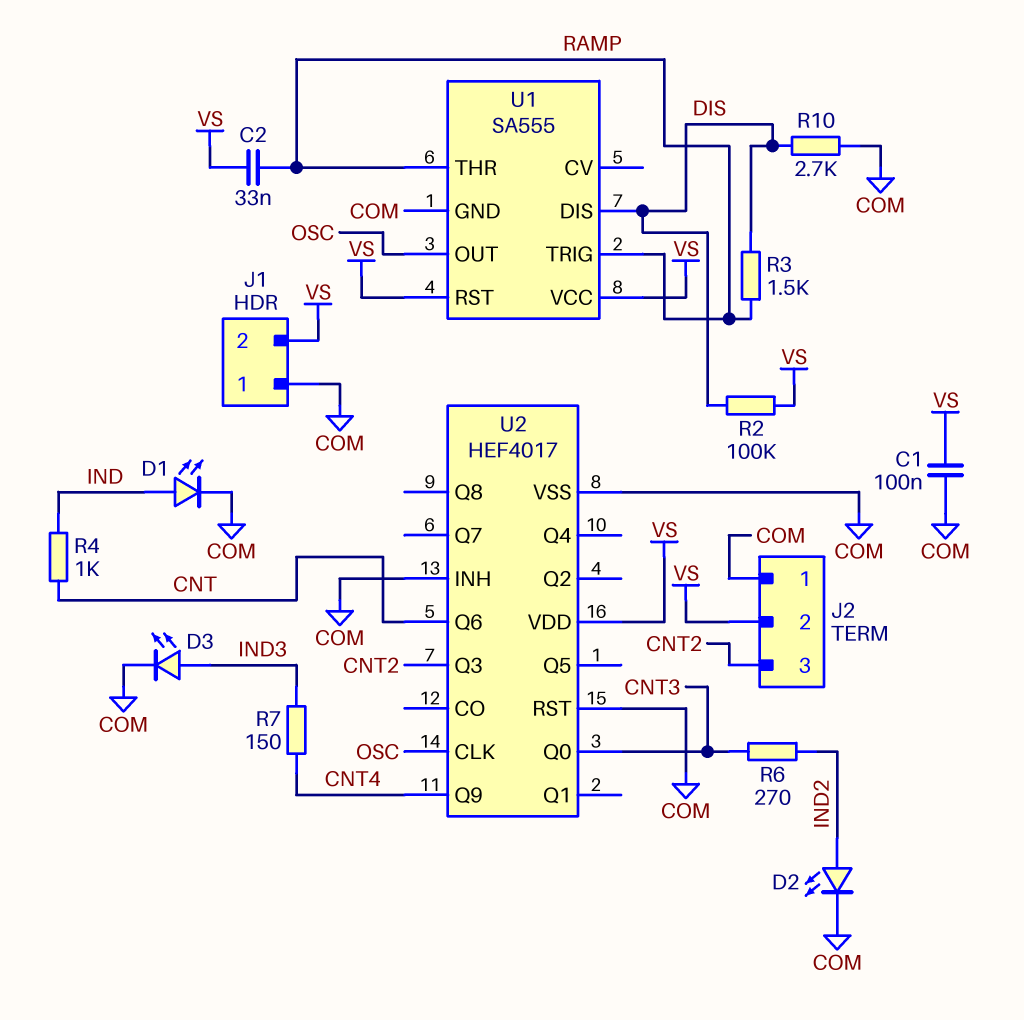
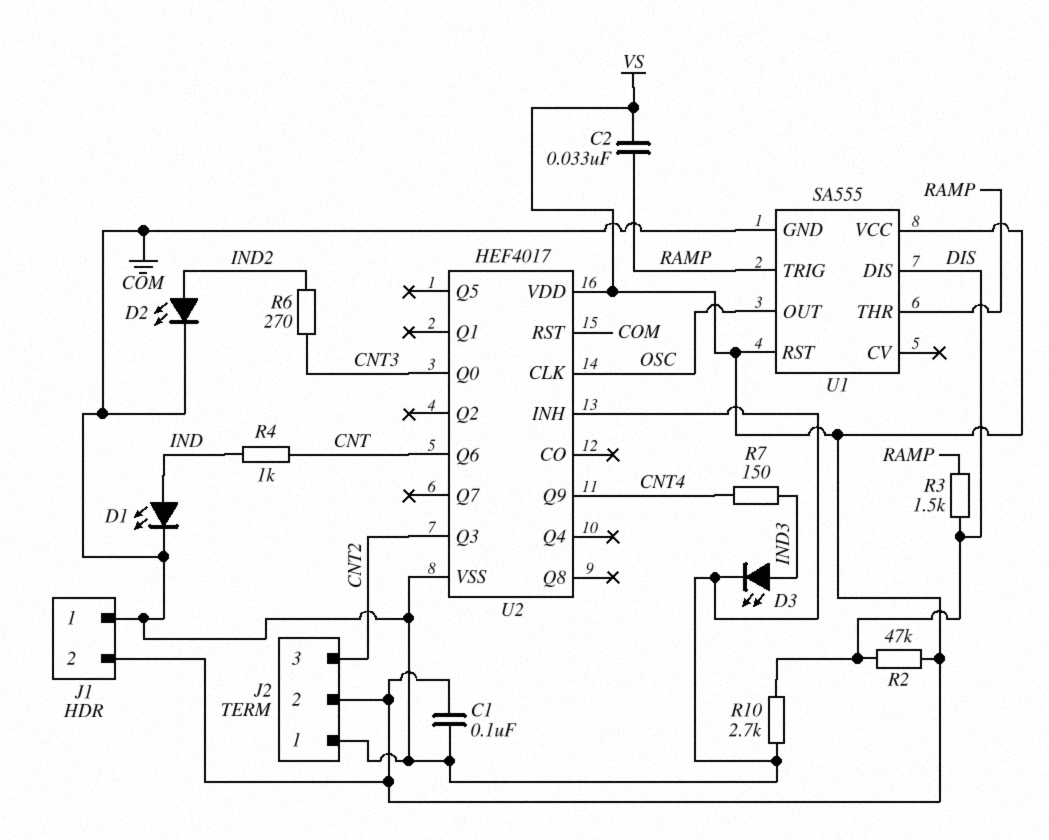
R2: 100k (DIS, VS) -> 47k (DIS, VS)

